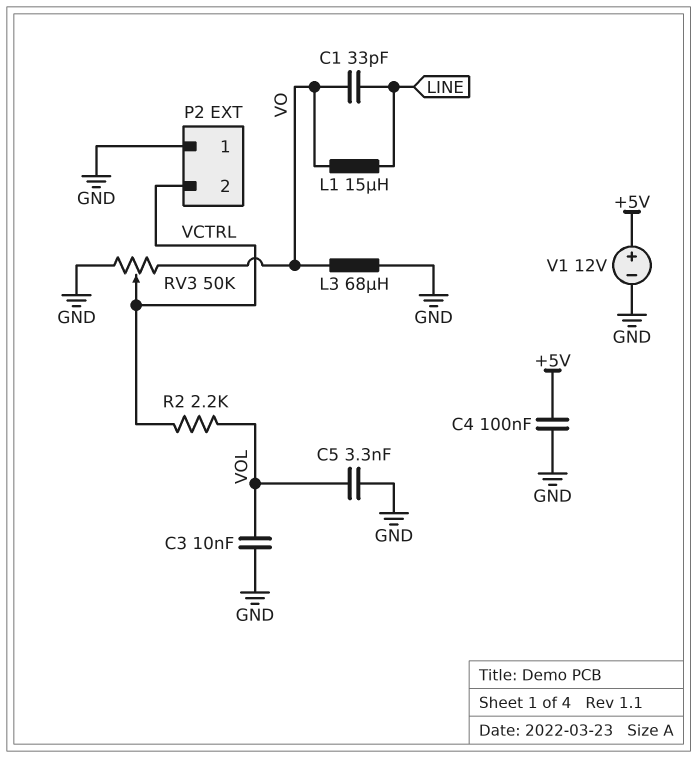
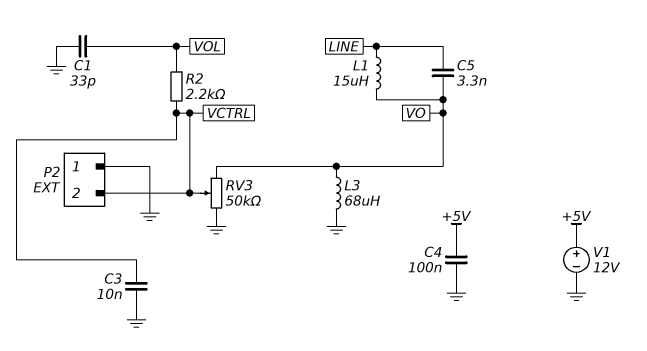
C1: 33pF (LINE, VO) -> 33pF (GND, VOL)
C3: 10nF (GND, VOL) -> 10nF (GND, VCTRL)
C5: 3.3nF (GND, VOL) -> 3.3nF (LINE, VO)

